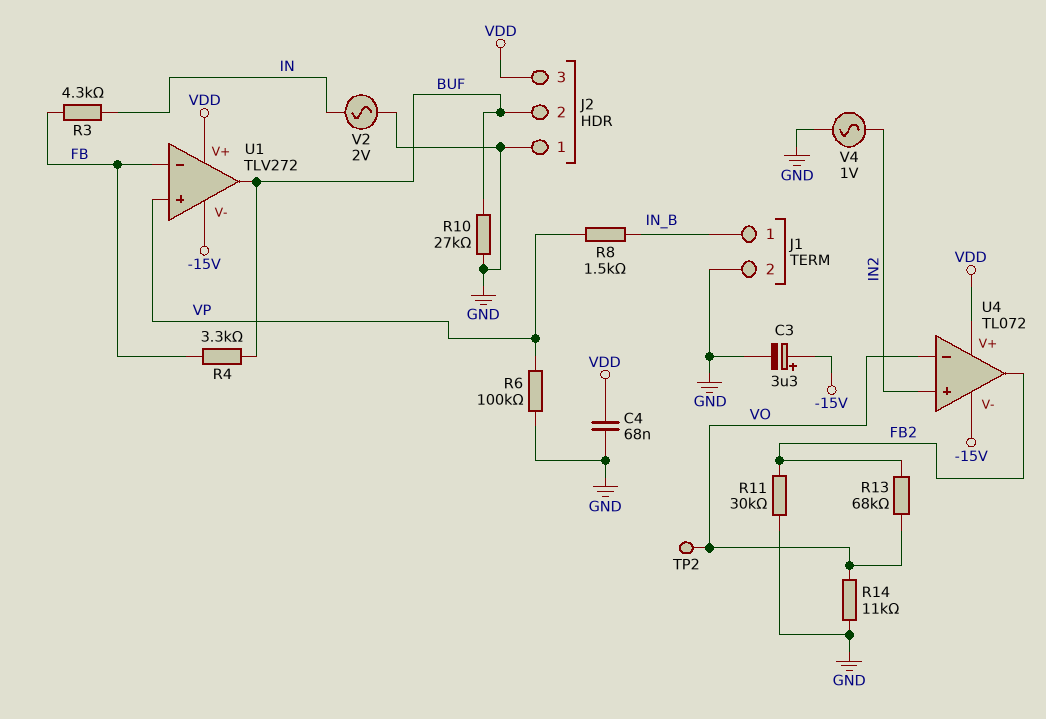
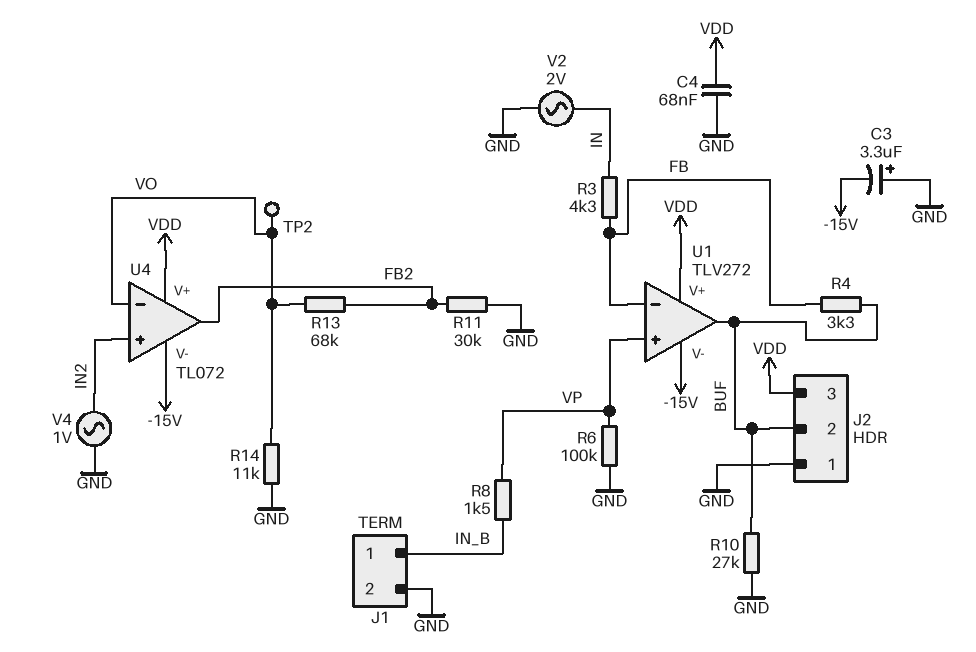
C3: 3.3uF (plus -15V, minus GND) -> 3.3uF (plus GND, minus -15V)

